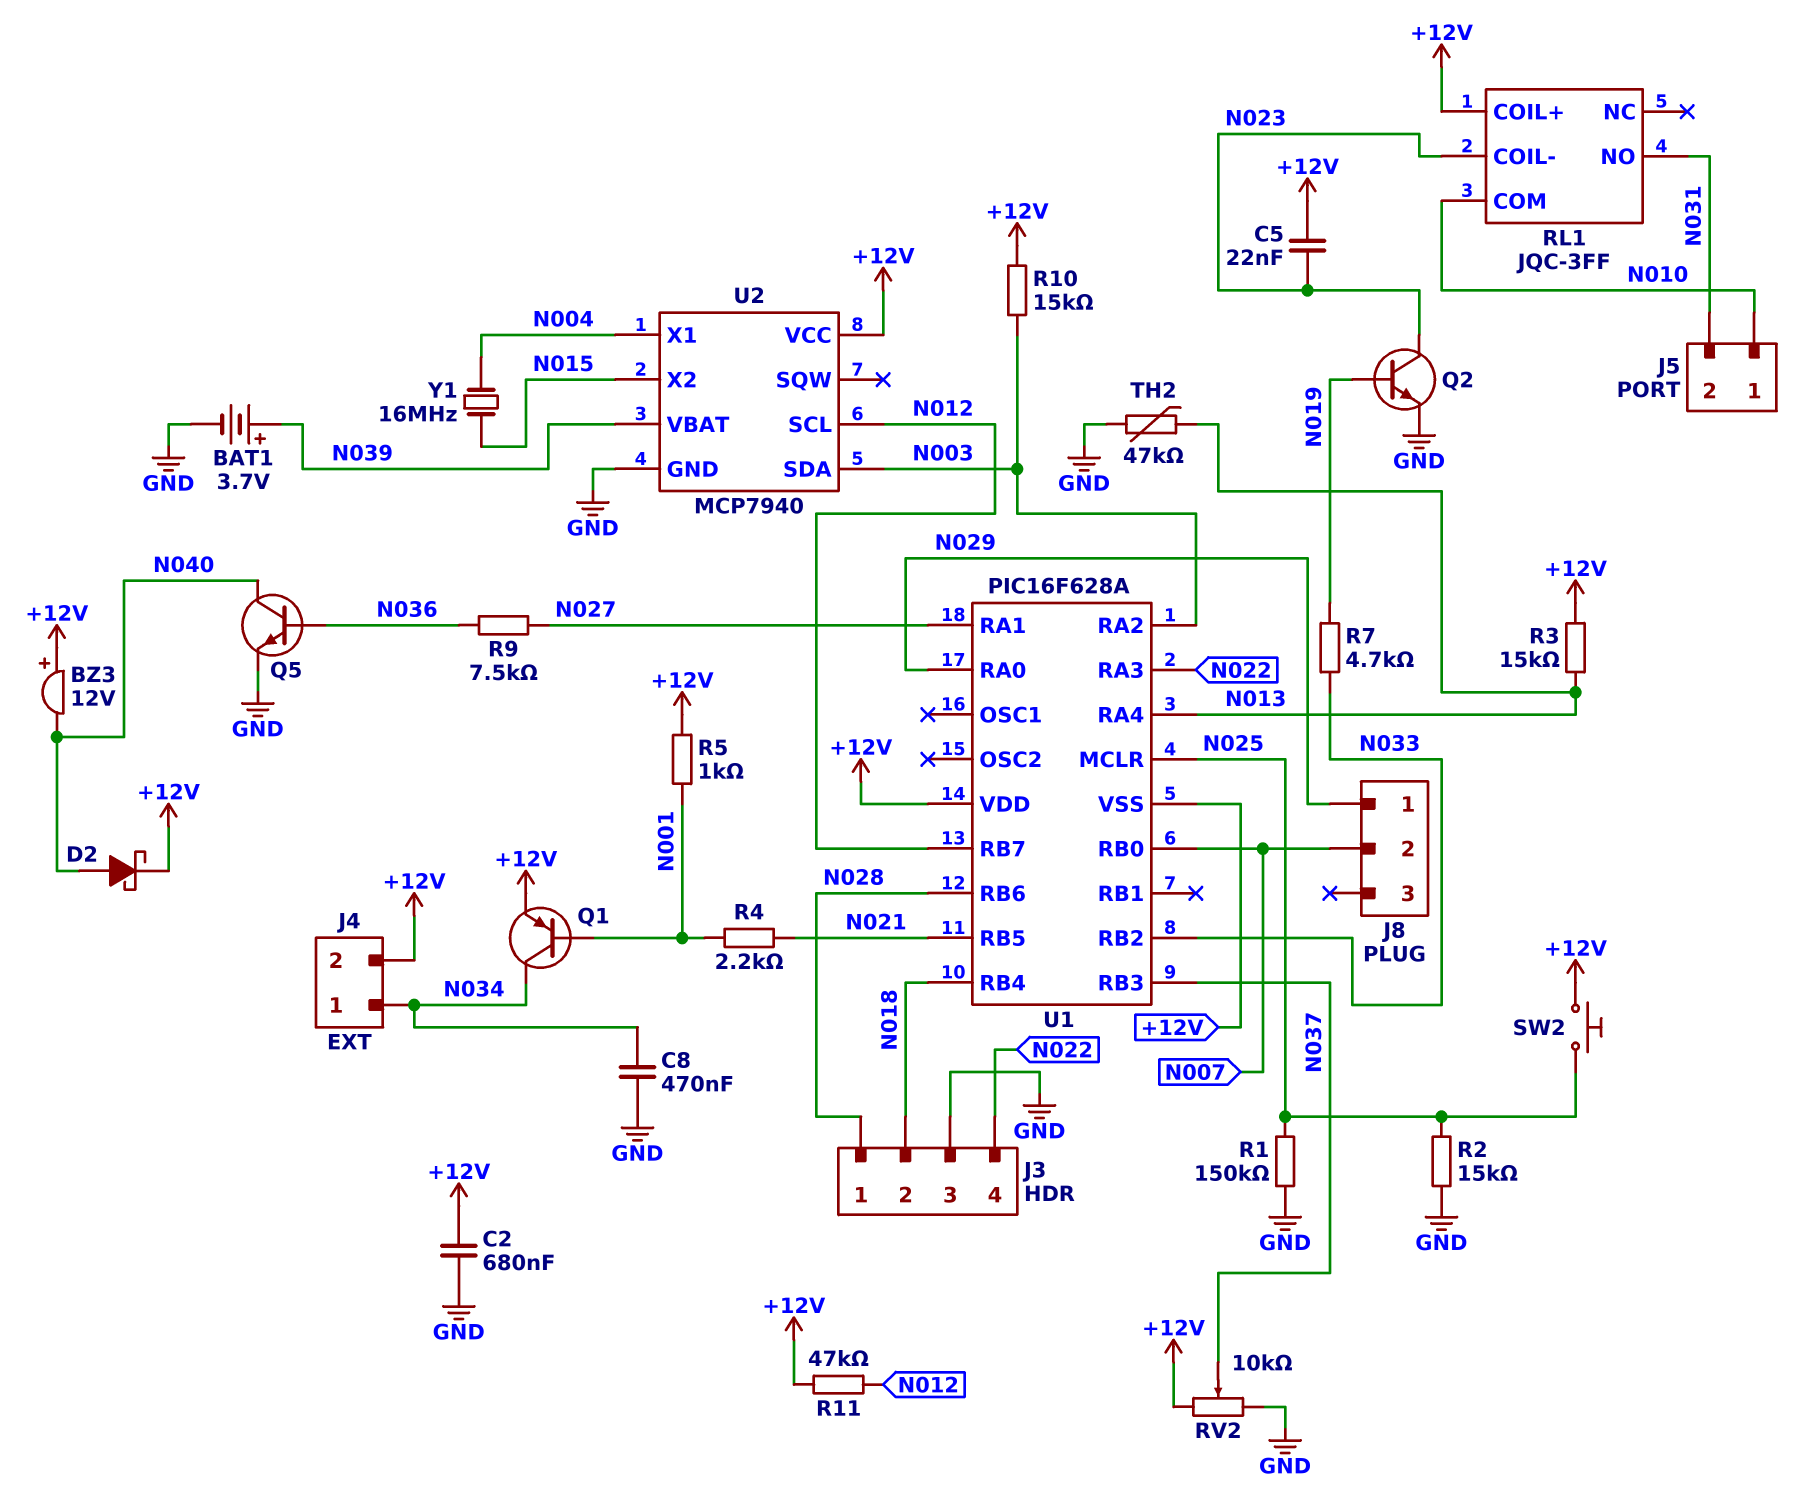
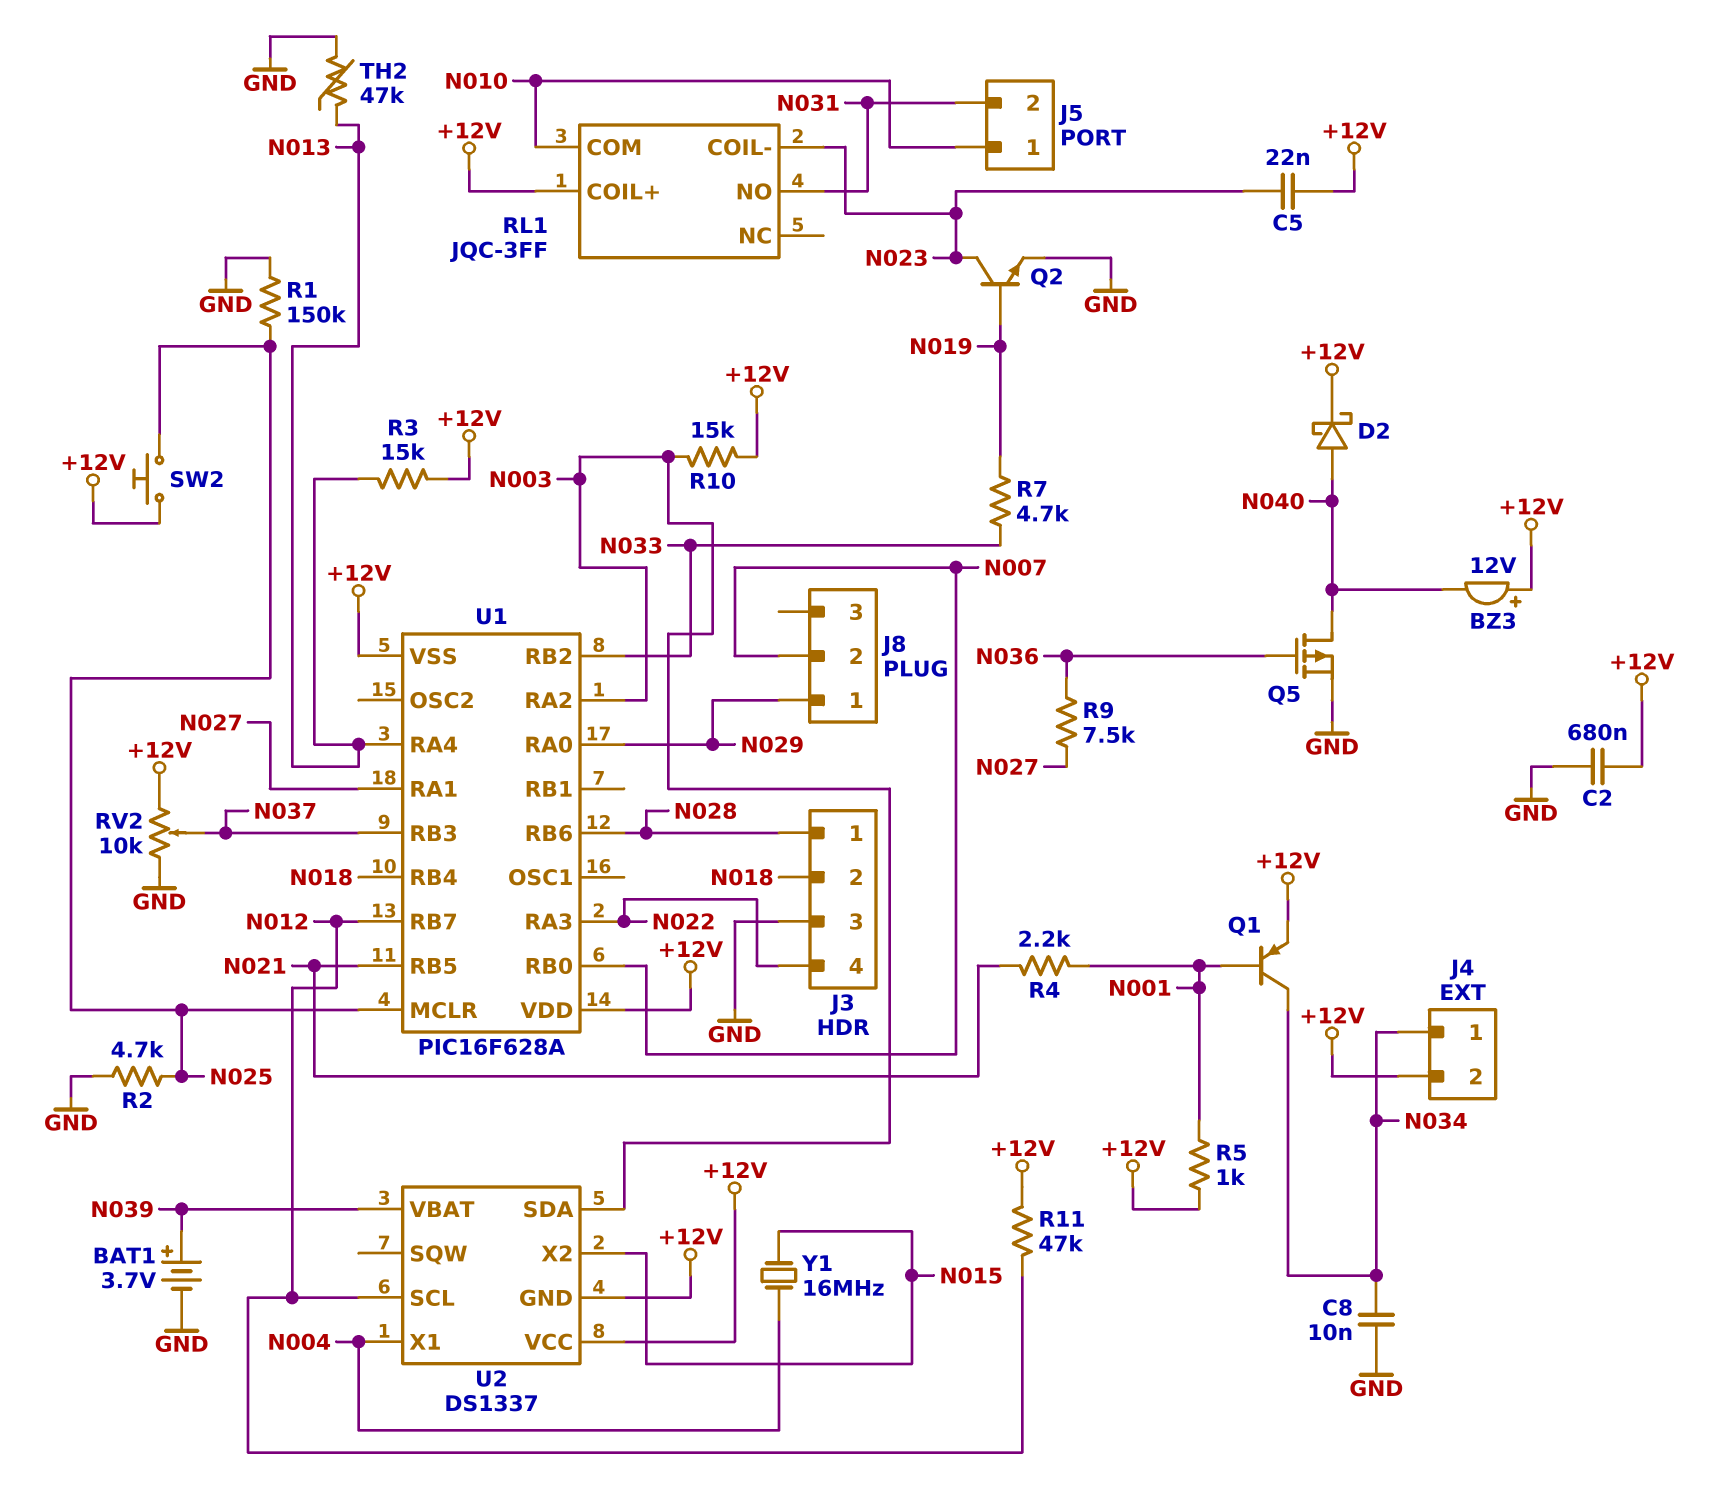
C8: 470nF (GND, N034) -> 10nF (GND, N034)
Q5: NPN (B N036, C N040, E GND) -> PMOS (G N036, D N040, S GND)
R2: 15k (GND, N025) -> 4.7k (GND, N025)
U2: MCP7940 -> DS1337
U2 pin GND: GND -> +12V

